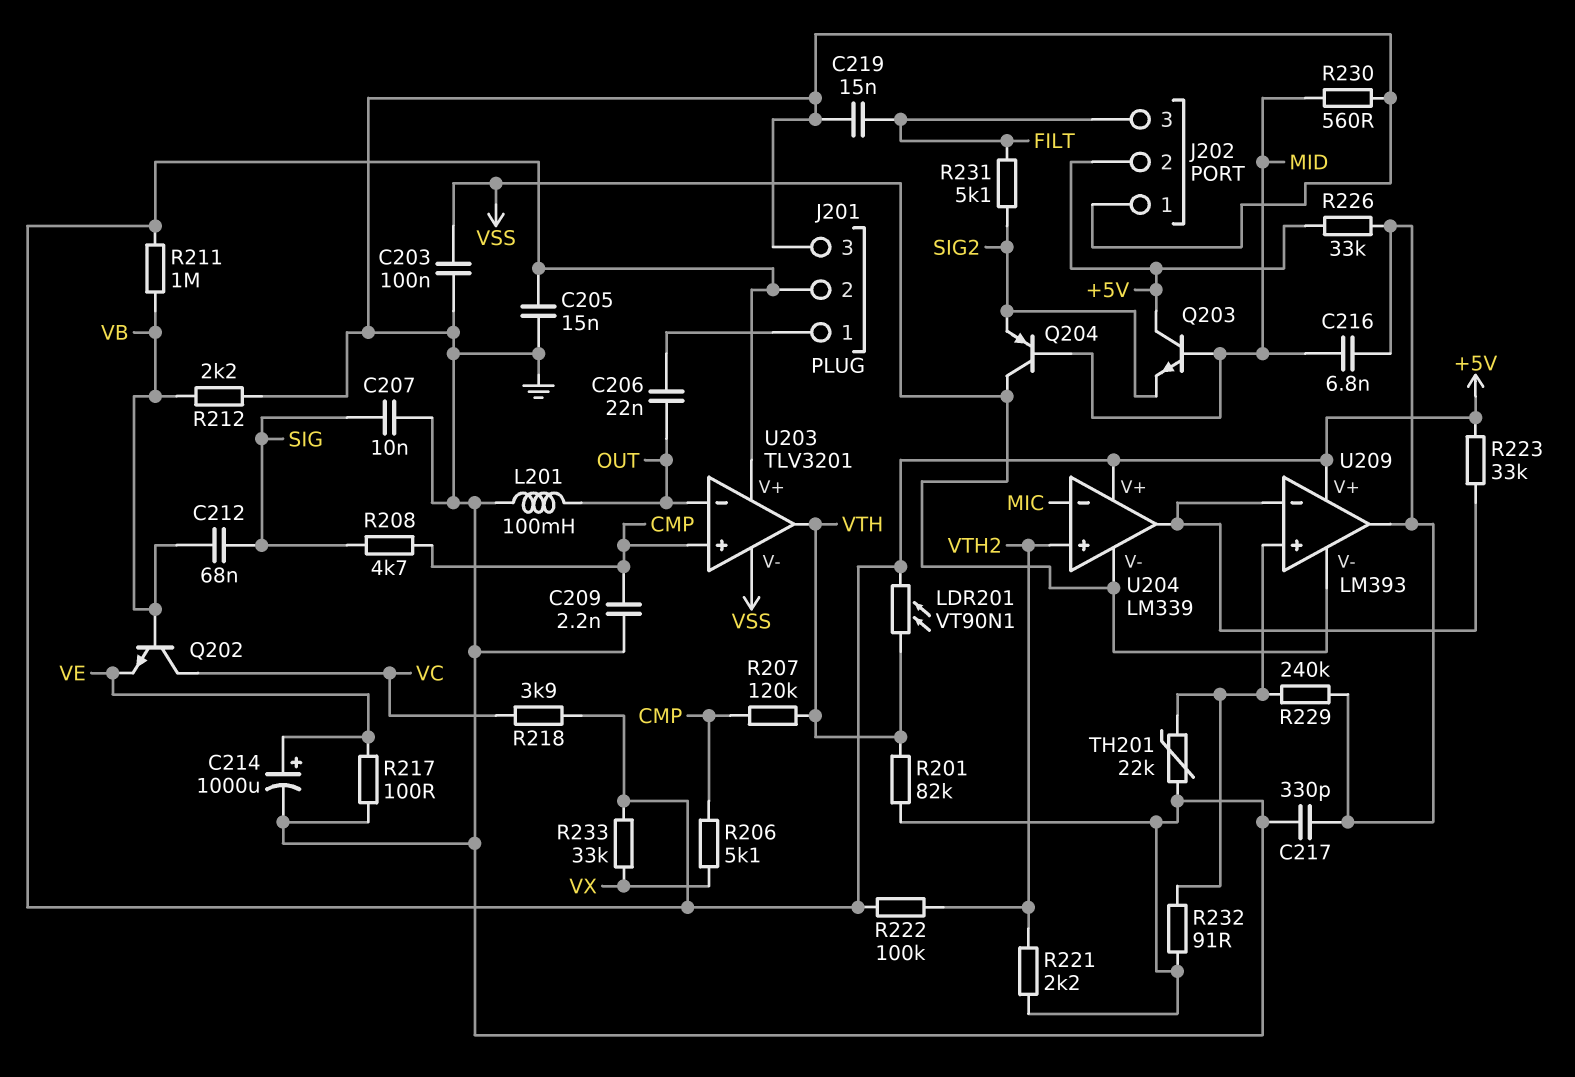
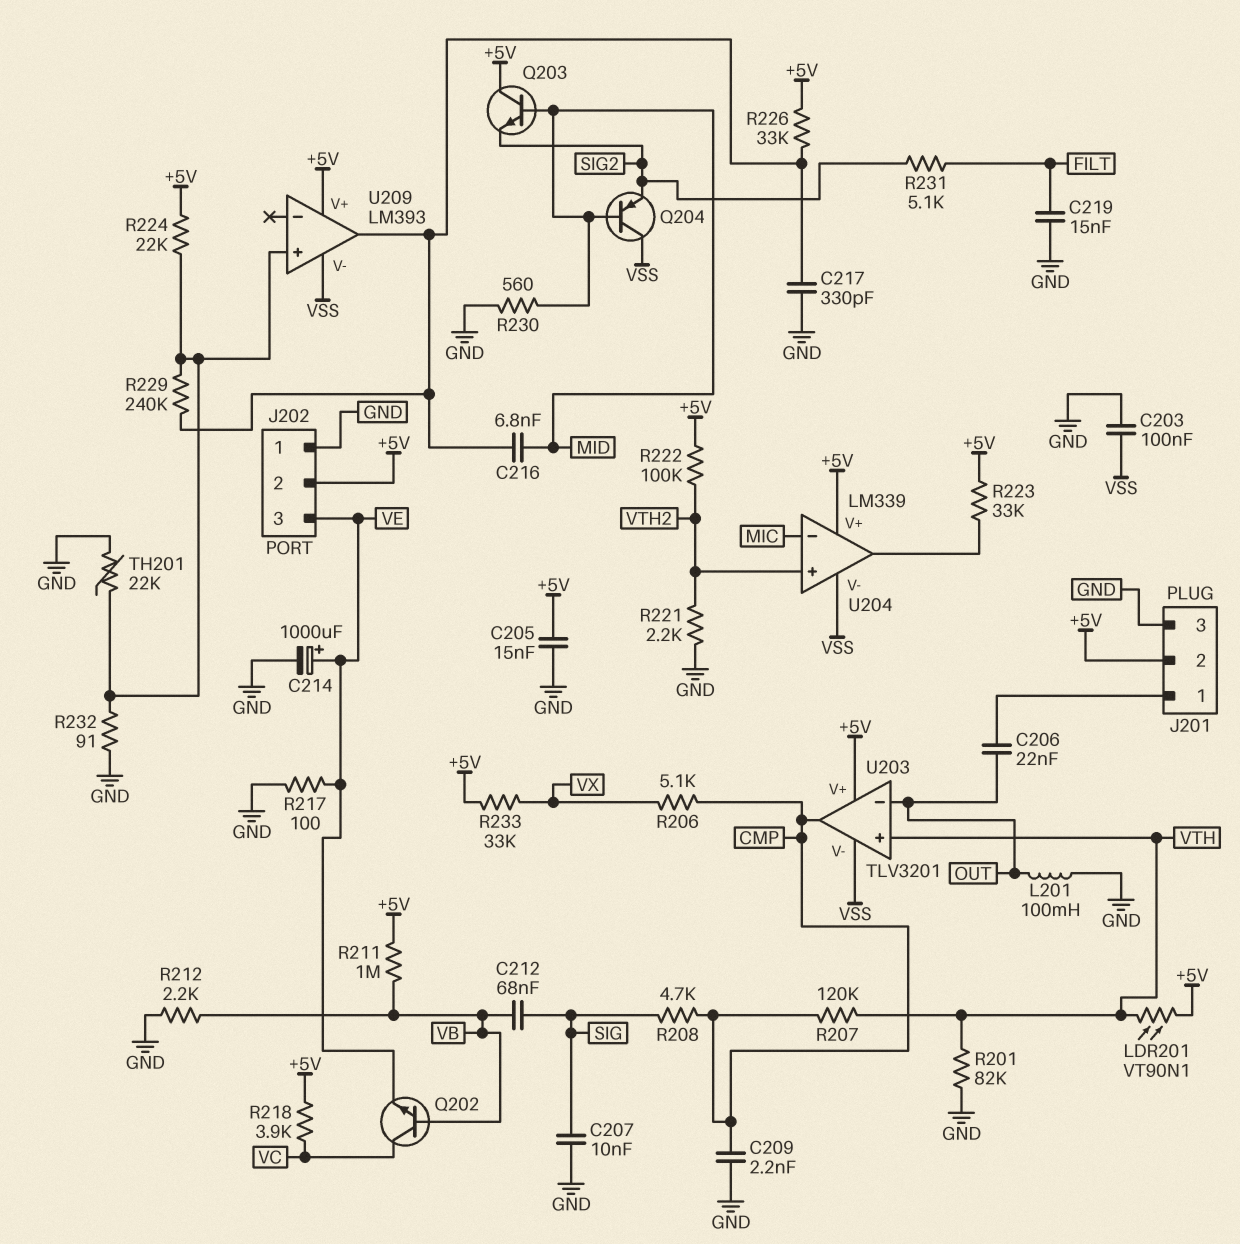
J202 pin 3: FILT -> VE
R224: none -> 22k (+5V, U209/in+)
U203 pin in+: CMP -> VTH
U203 pin out: VTH -> CMP
U209 pin in-: U204/out -> none

